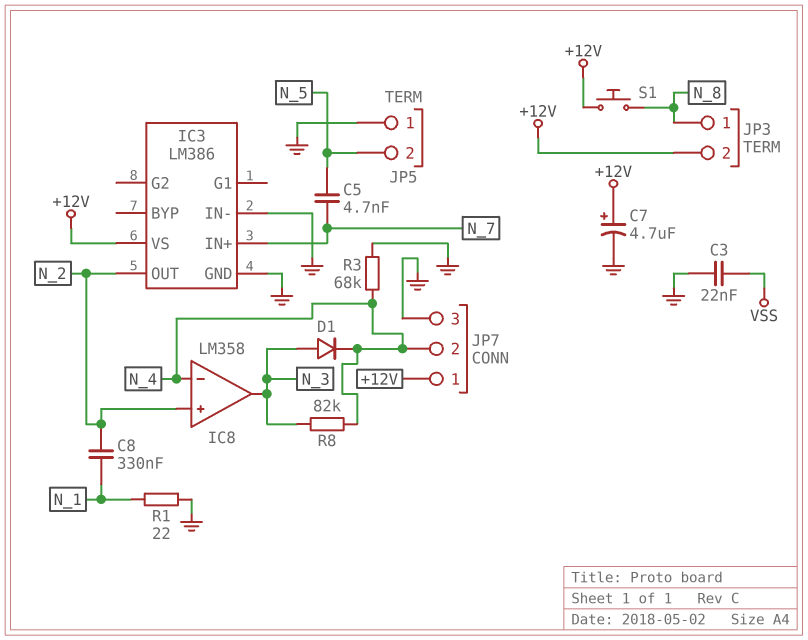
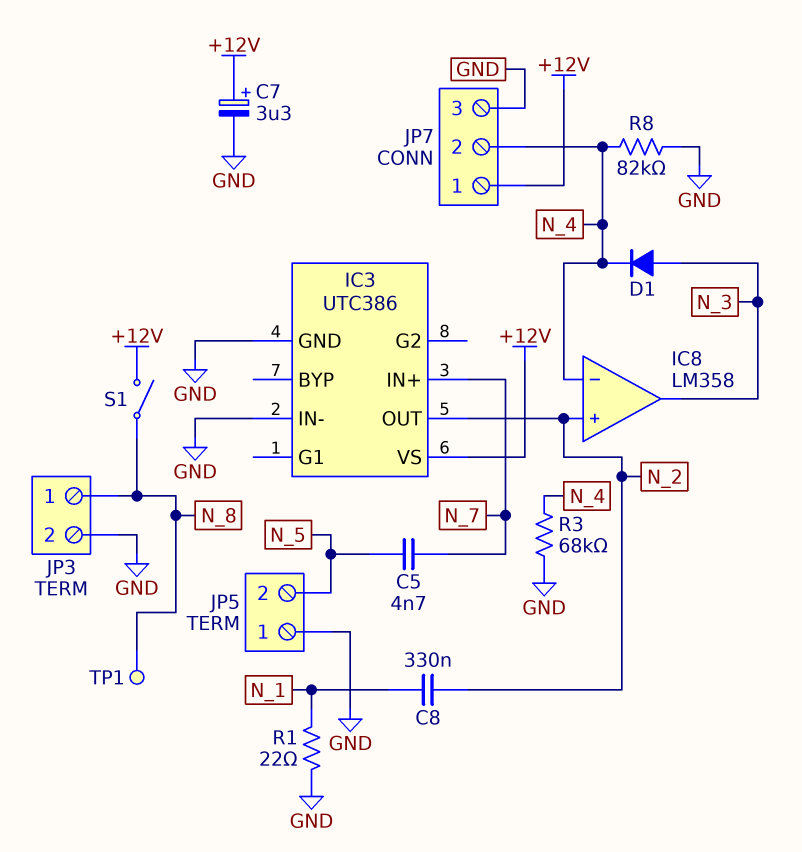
C3: 22nF (GND, VSS) -> none
C7: 4.7uF (plus +12V, minus GND) -> 3.3uF (plus +12V, minus GND)
IC3: LM386 -> UTC386
JP3 pin 2: +12V -> GND
R8: 82k (N_3, N_4) -> 82k (GND, N_4)
S1: button (+12V, N_8) -> switch (+12V, N_8)
TP1: none -> test point (N_8)

